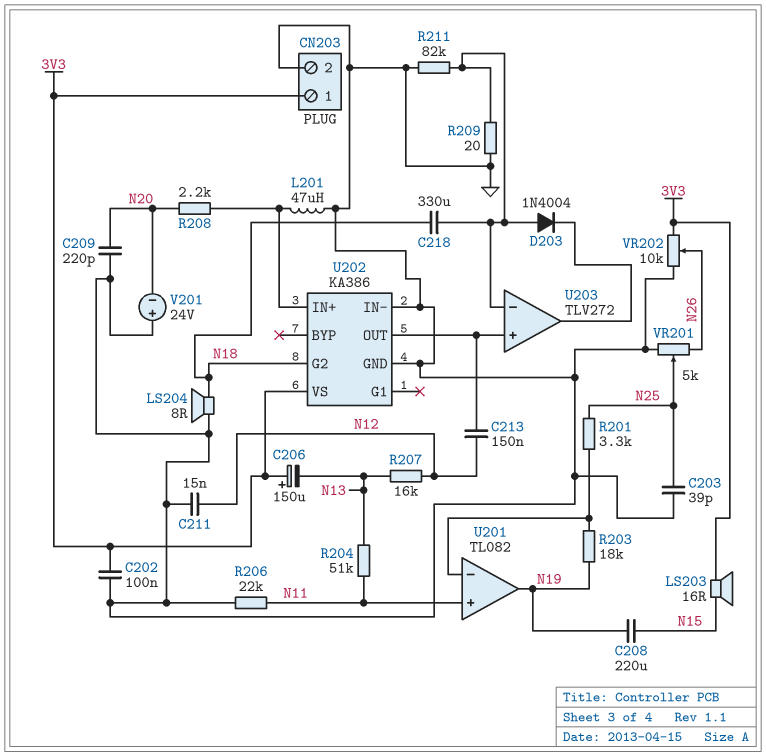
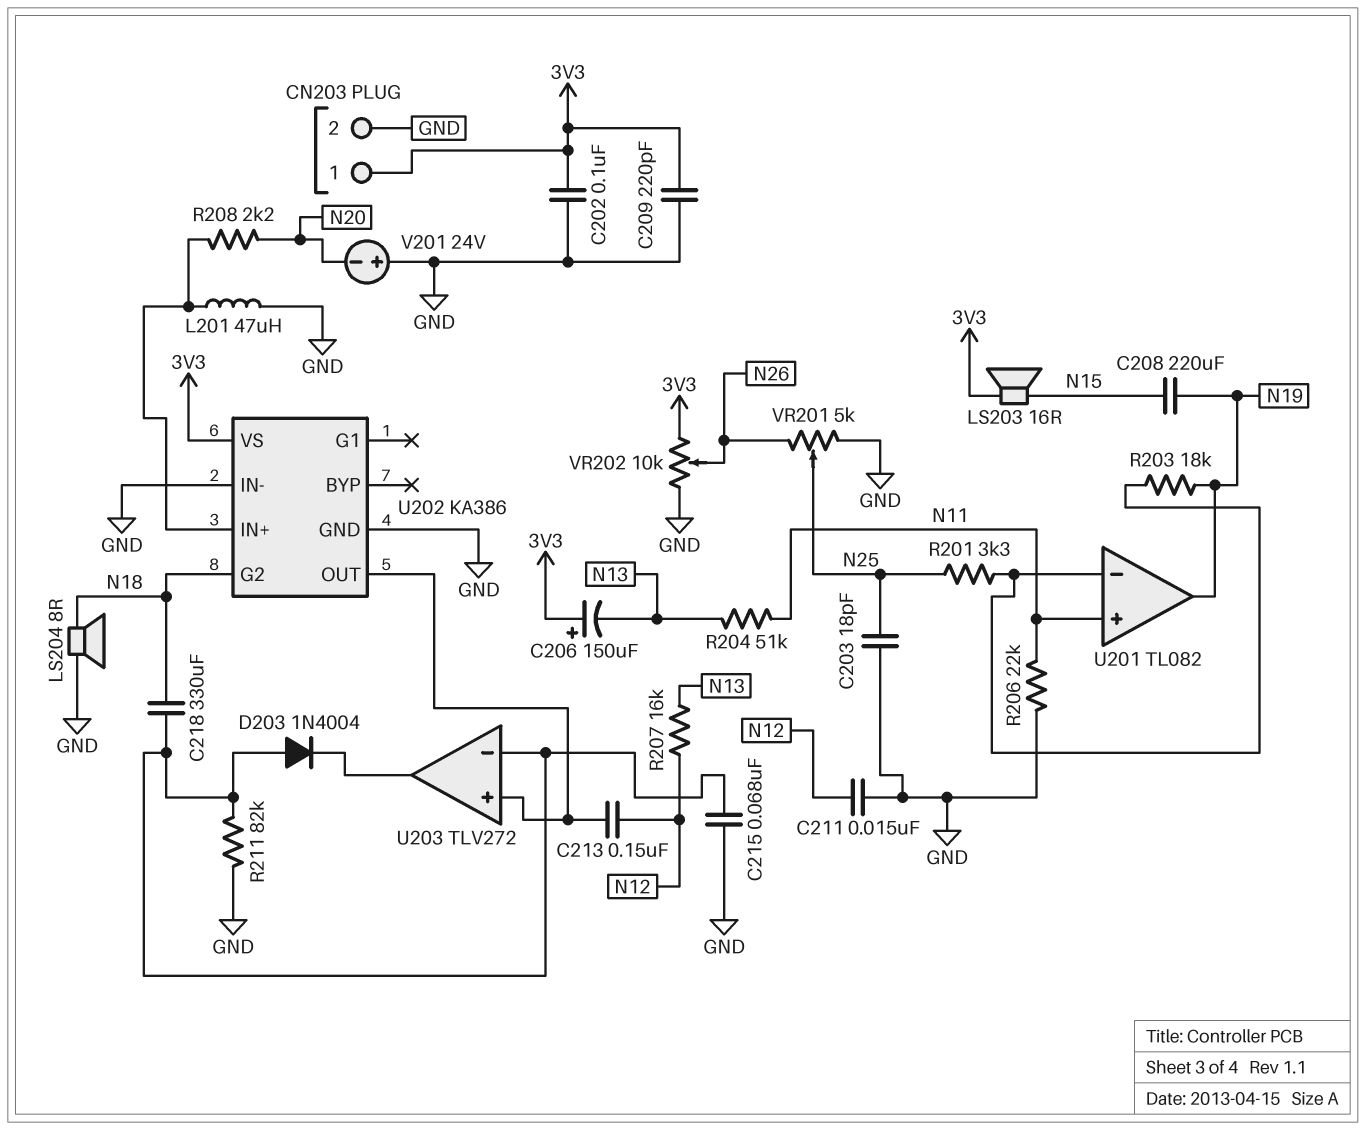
C203: 39pF (GND, N25) -> 18pF (GND, N25)
C209: 220pF (GND, N20) -> 220pF (3V3, GND)
C215: none -> 68nF (GND, U203/in-)
R209: 20 (GND, U203/in-) -> none

